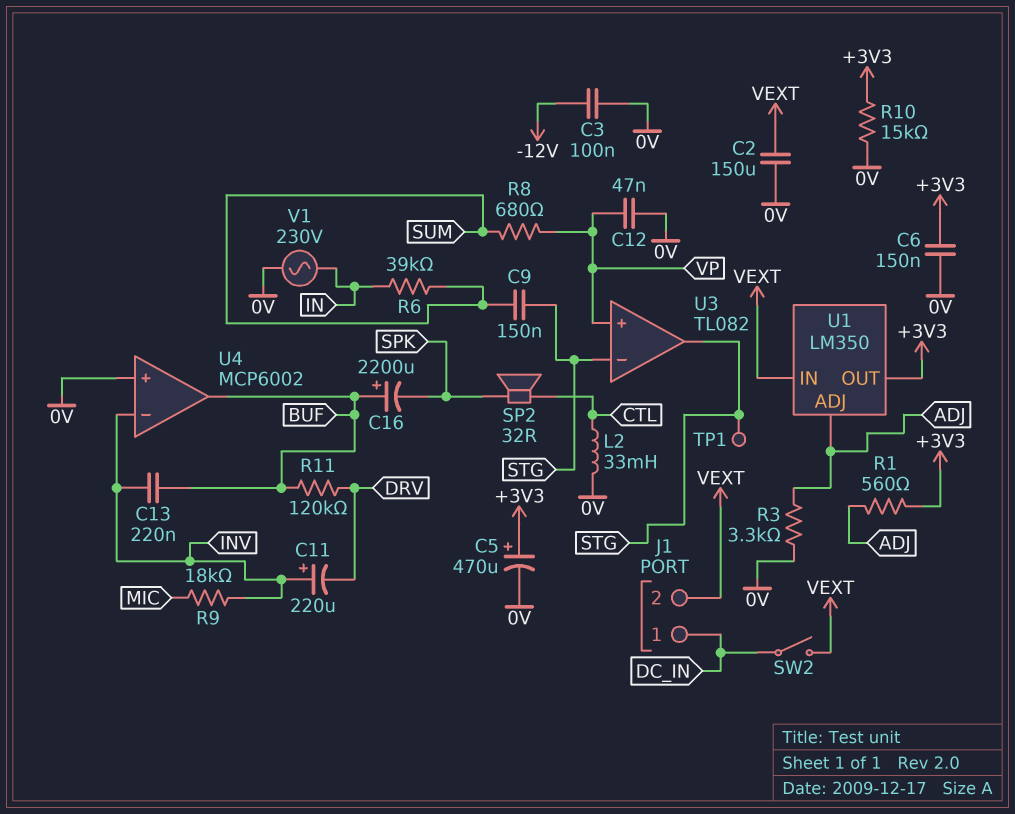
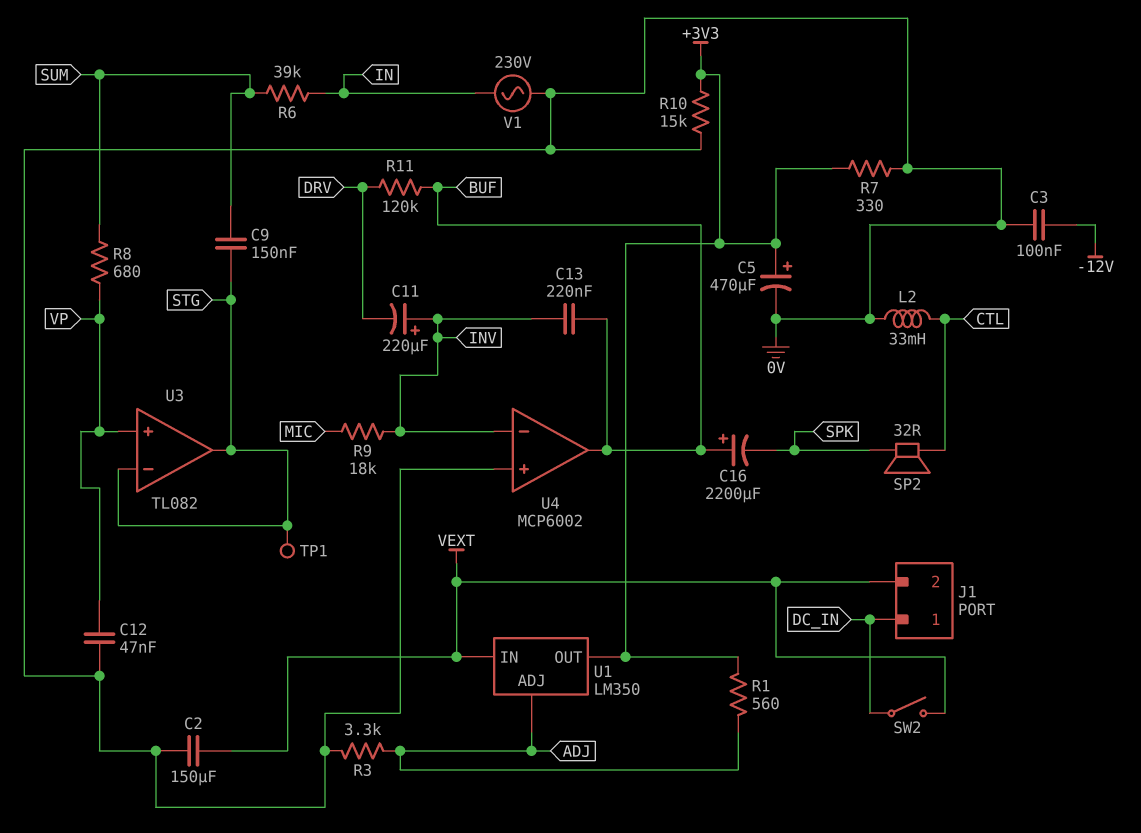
C6: 150nF (+3V3, 0V) -> none
R7: none -> 330 (+3V3, 0V)

